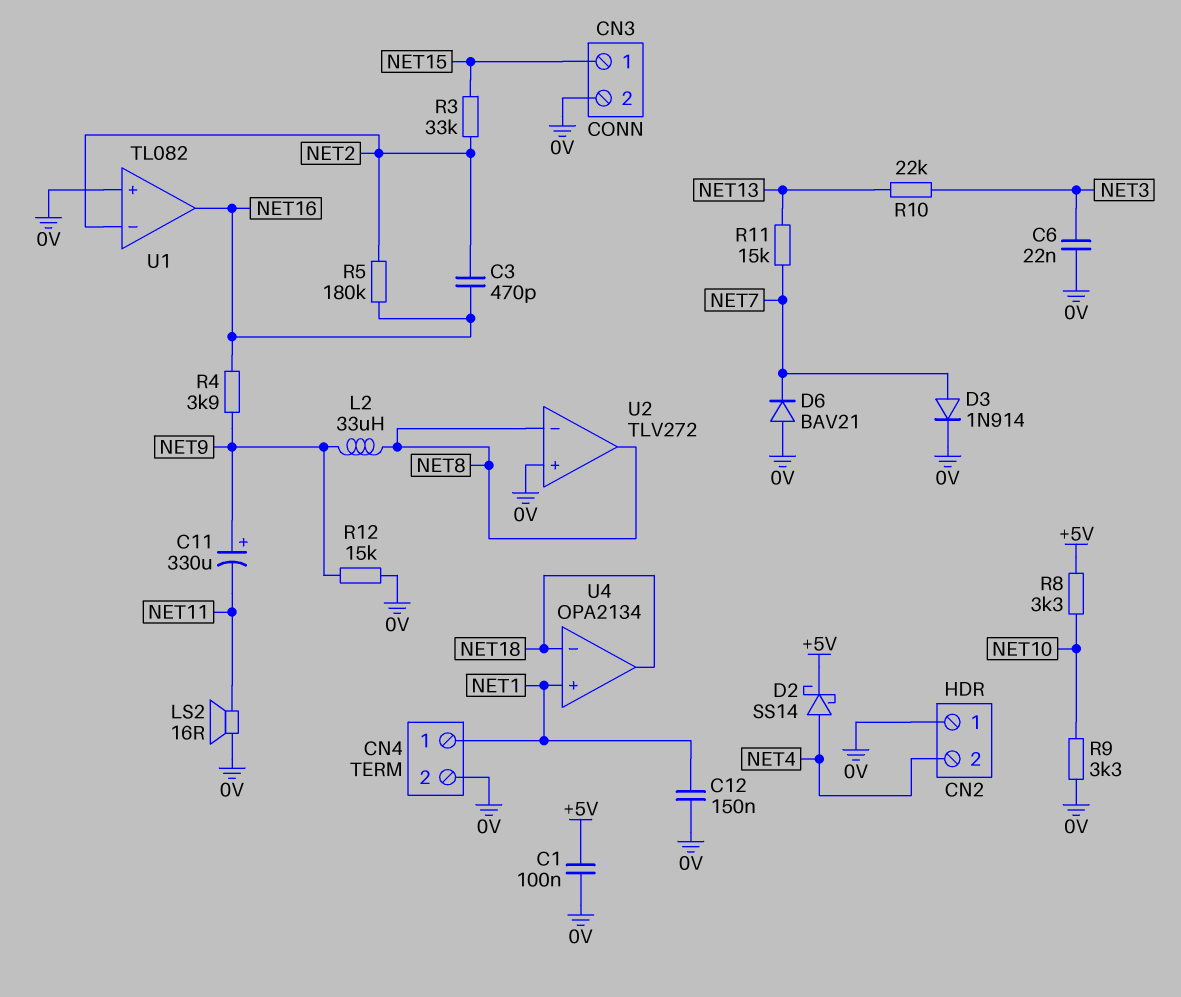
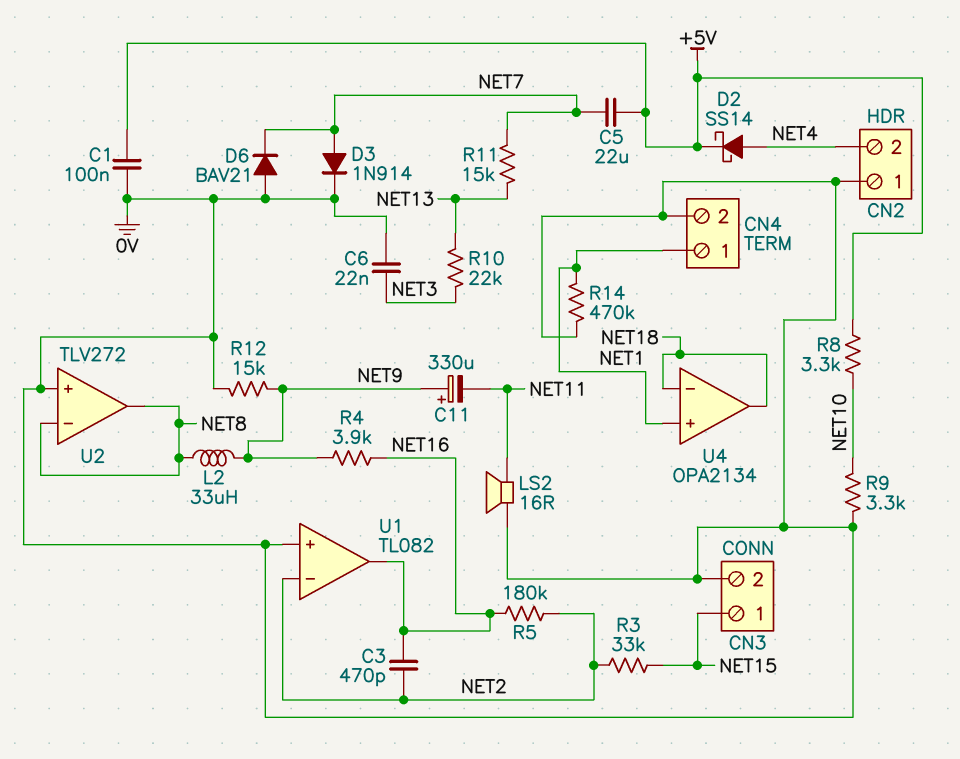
C5: none -> 22uF (+5V, NET7)
C12: 150nF (0V, NET1) -> none
R14: none -> 470k (0V, NET1)

